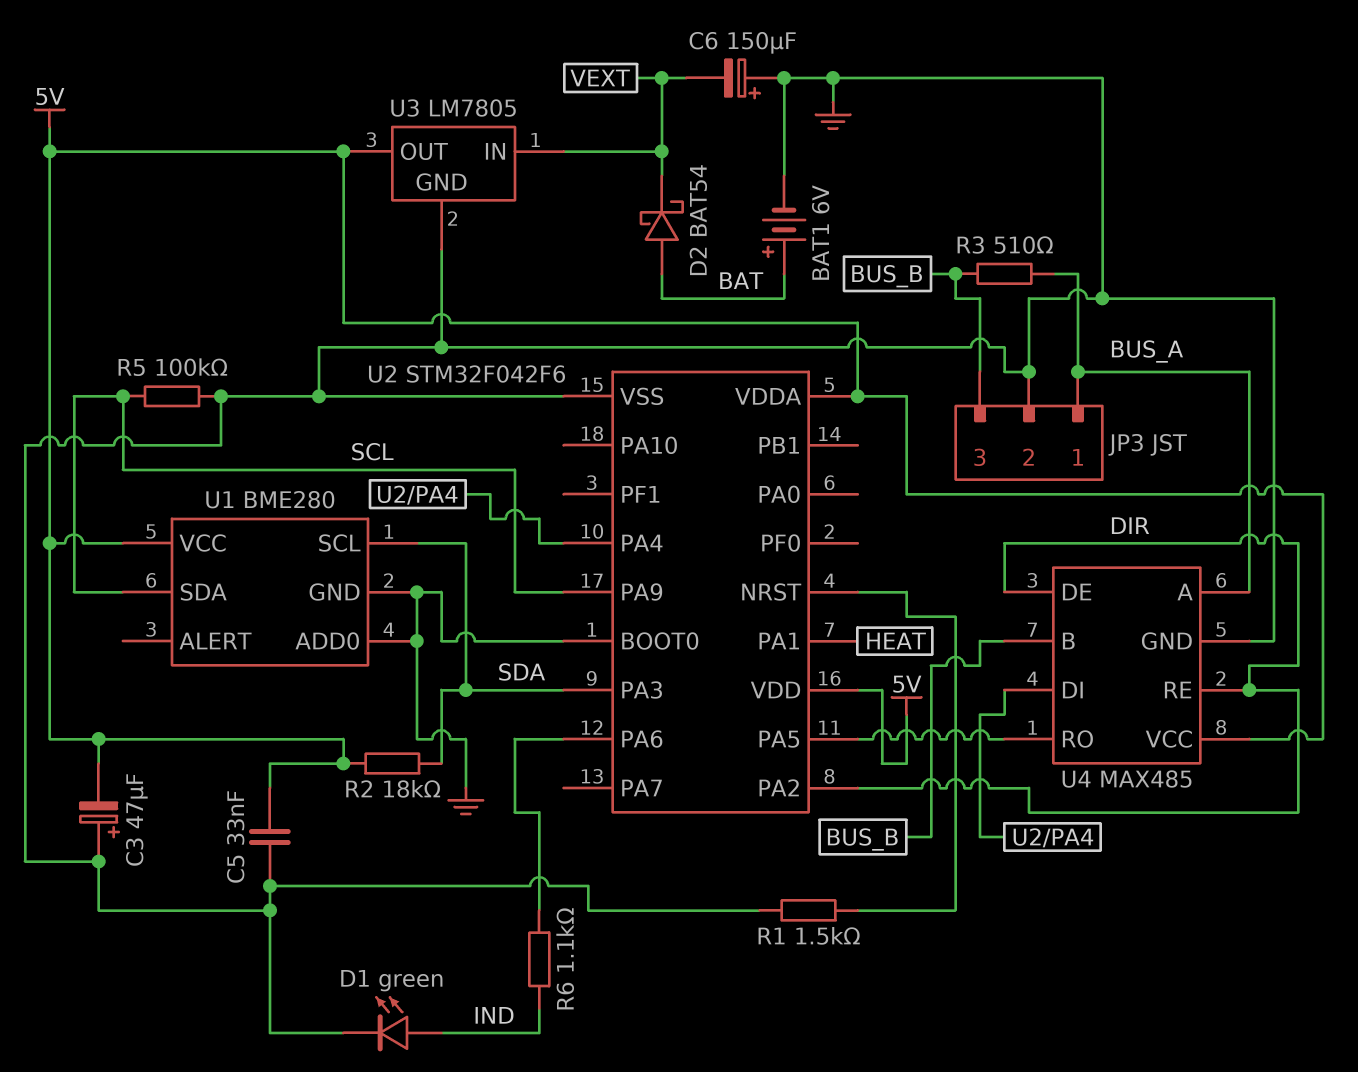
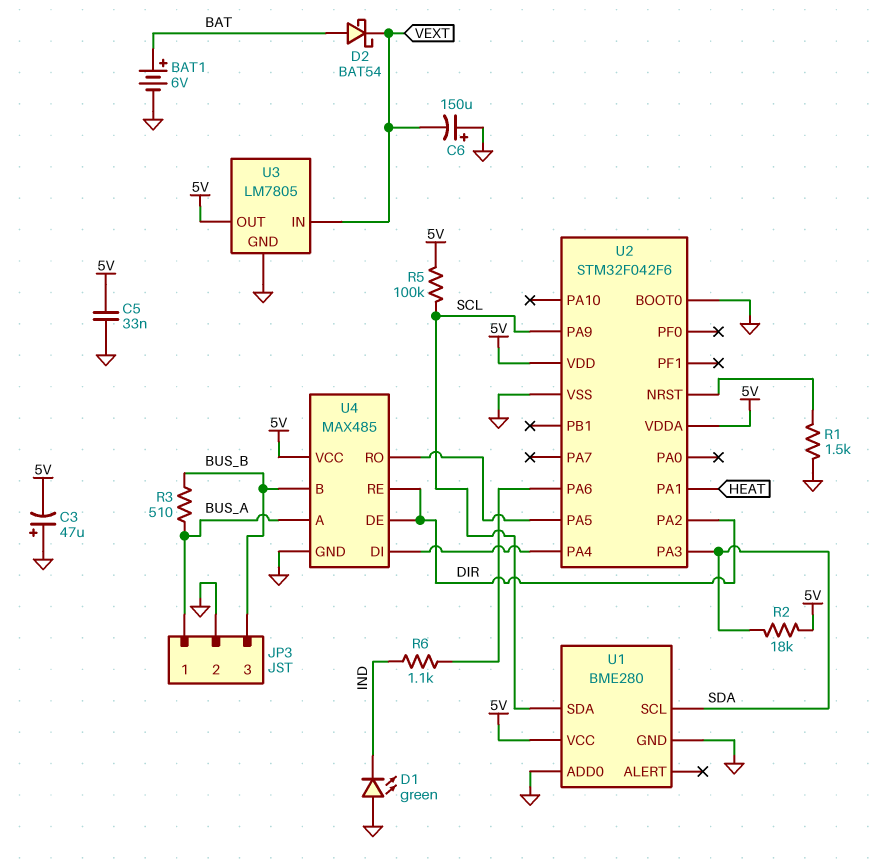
D1: LED green (A IND, K GND) -> LED green (A GND, K IND)
R5: 100k (GND, SCL) -> 100k (5V, SCL)

